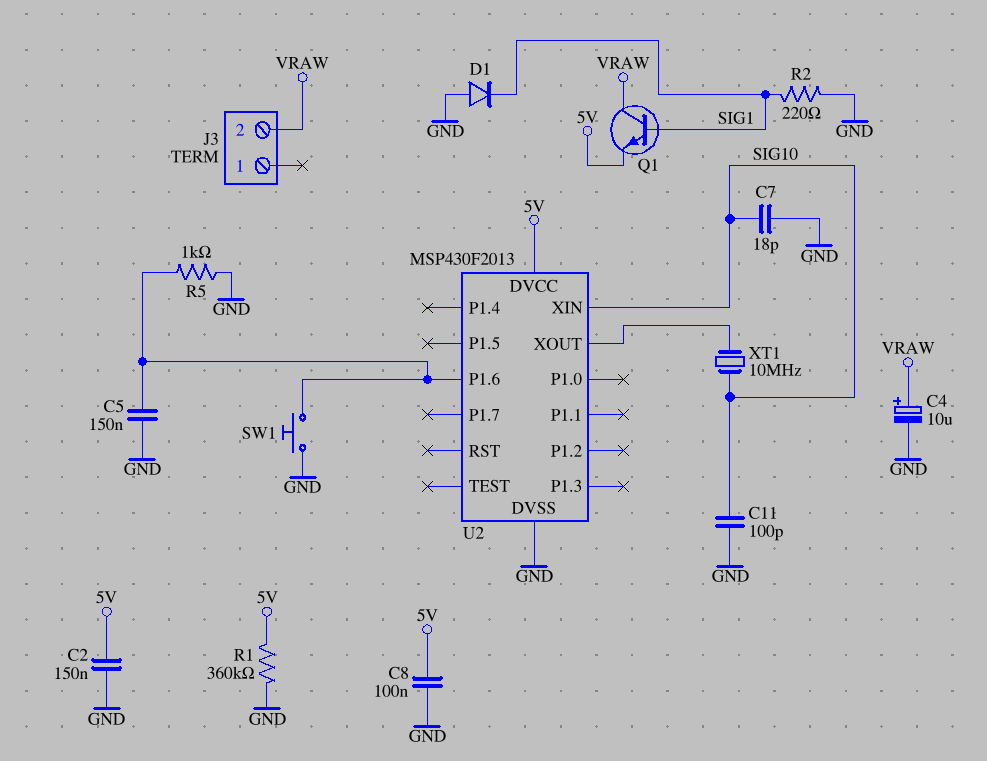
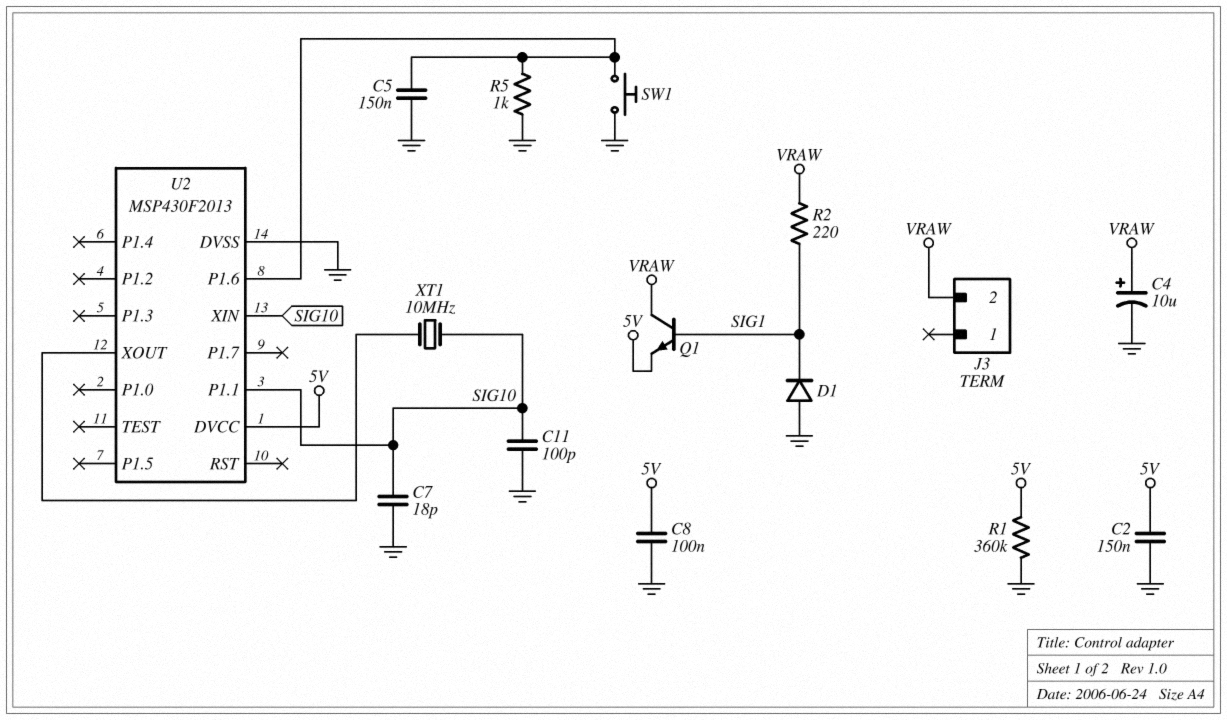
R2: 220 (GND, SIG1) -> 220 (SIG1, VRAW)
U2 pin P1.1: none -> SIG10

